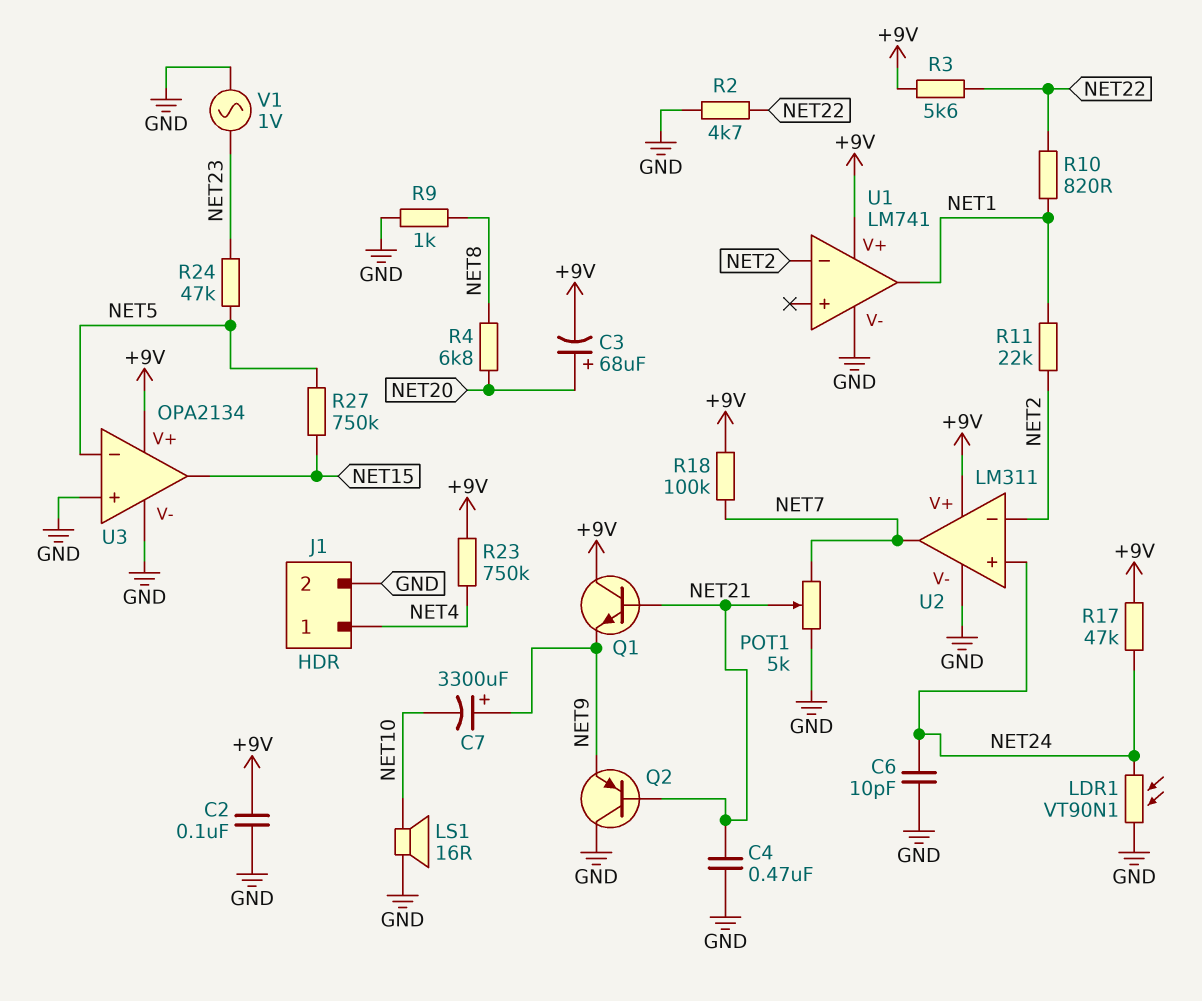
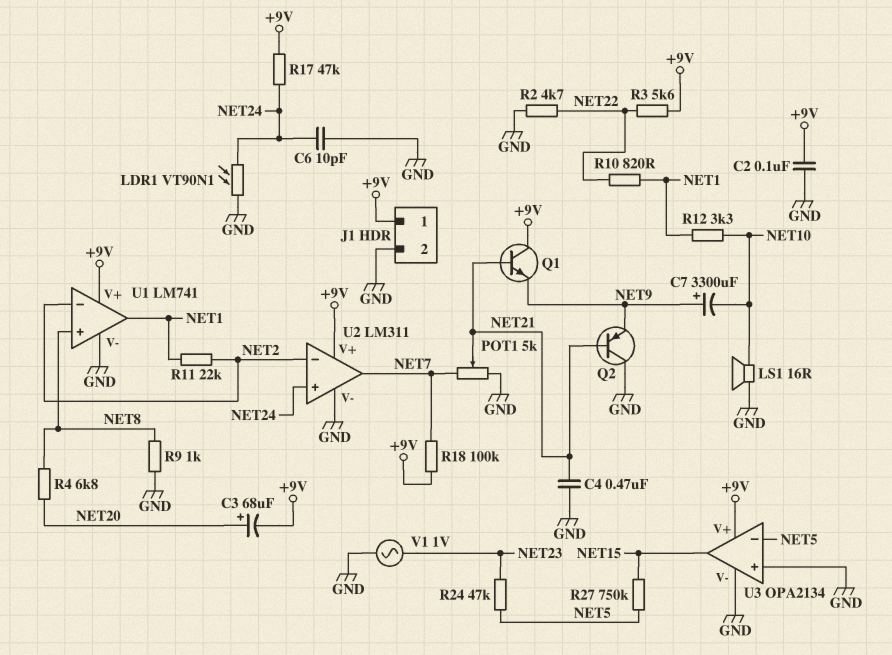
J1 pin 1: NET4 -> +9V
R12: none -> 3.3k (NET1, NET10)
R23: 750k (+9V, NET4) -> none
U1 pin in+: none -> NET8

